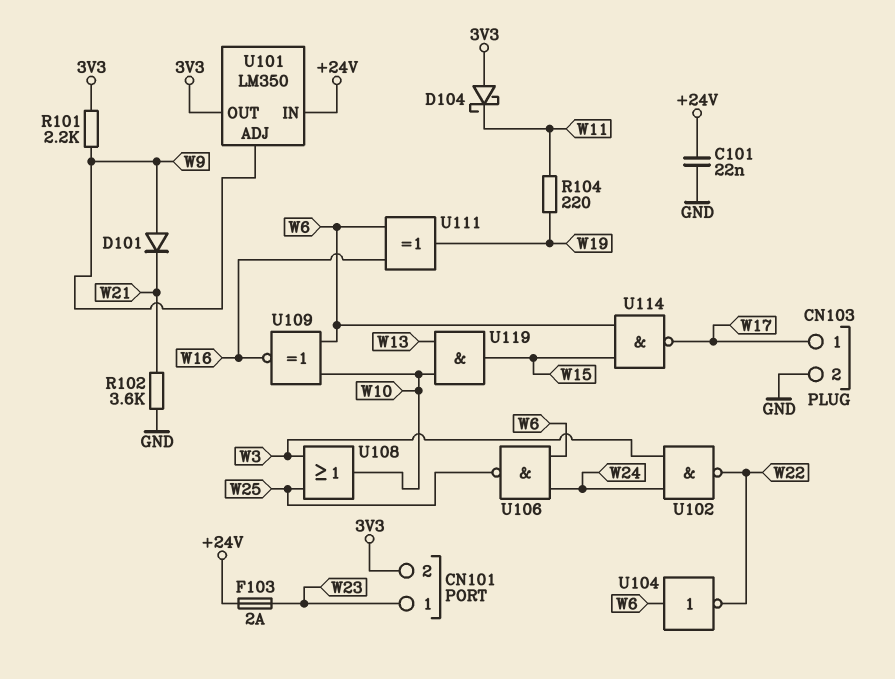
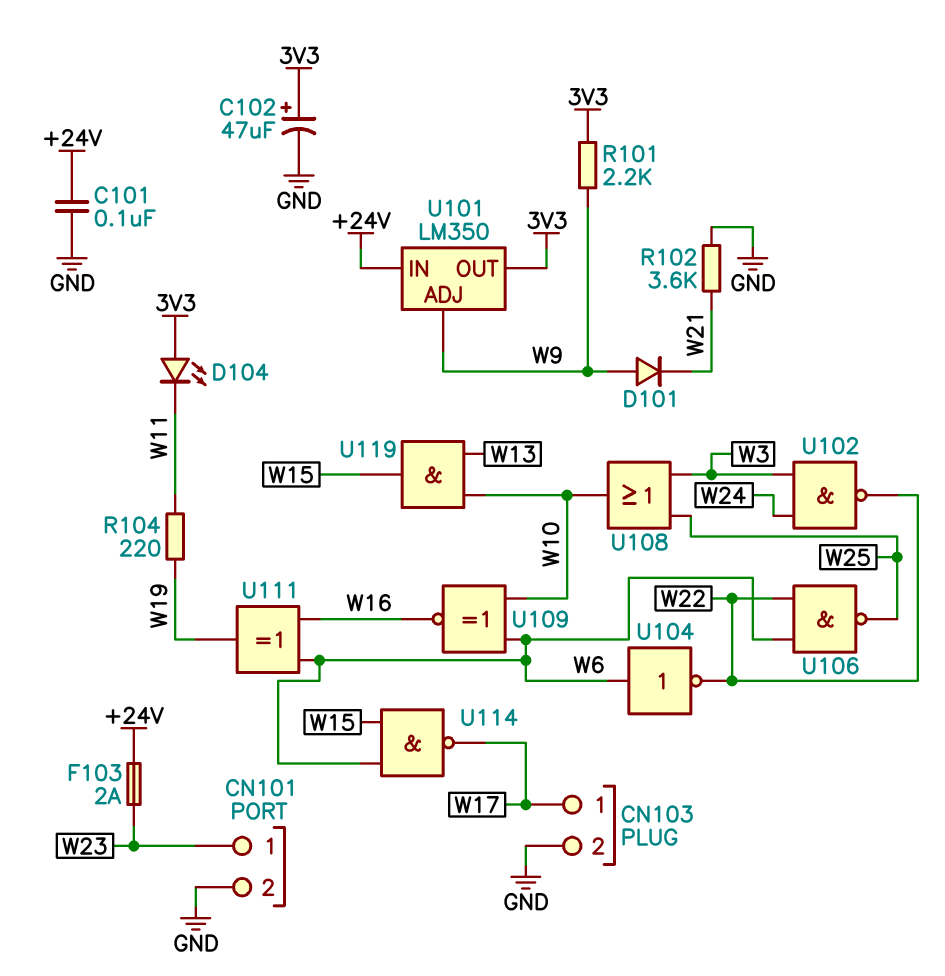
C101: 22nF (+24V, GND) -> 100nF (+24V, GND)
C102: none -> 47uF (plus 3V3, minus GND)
CN101 pin 2: 3V3 -> GND
D104: schottky (A 3V3, K W11) -> LED (A 3V3, K W11)
U106: NAND (in W6, in W24, out W25) -> NAND (in W6, in W22, out W25)

